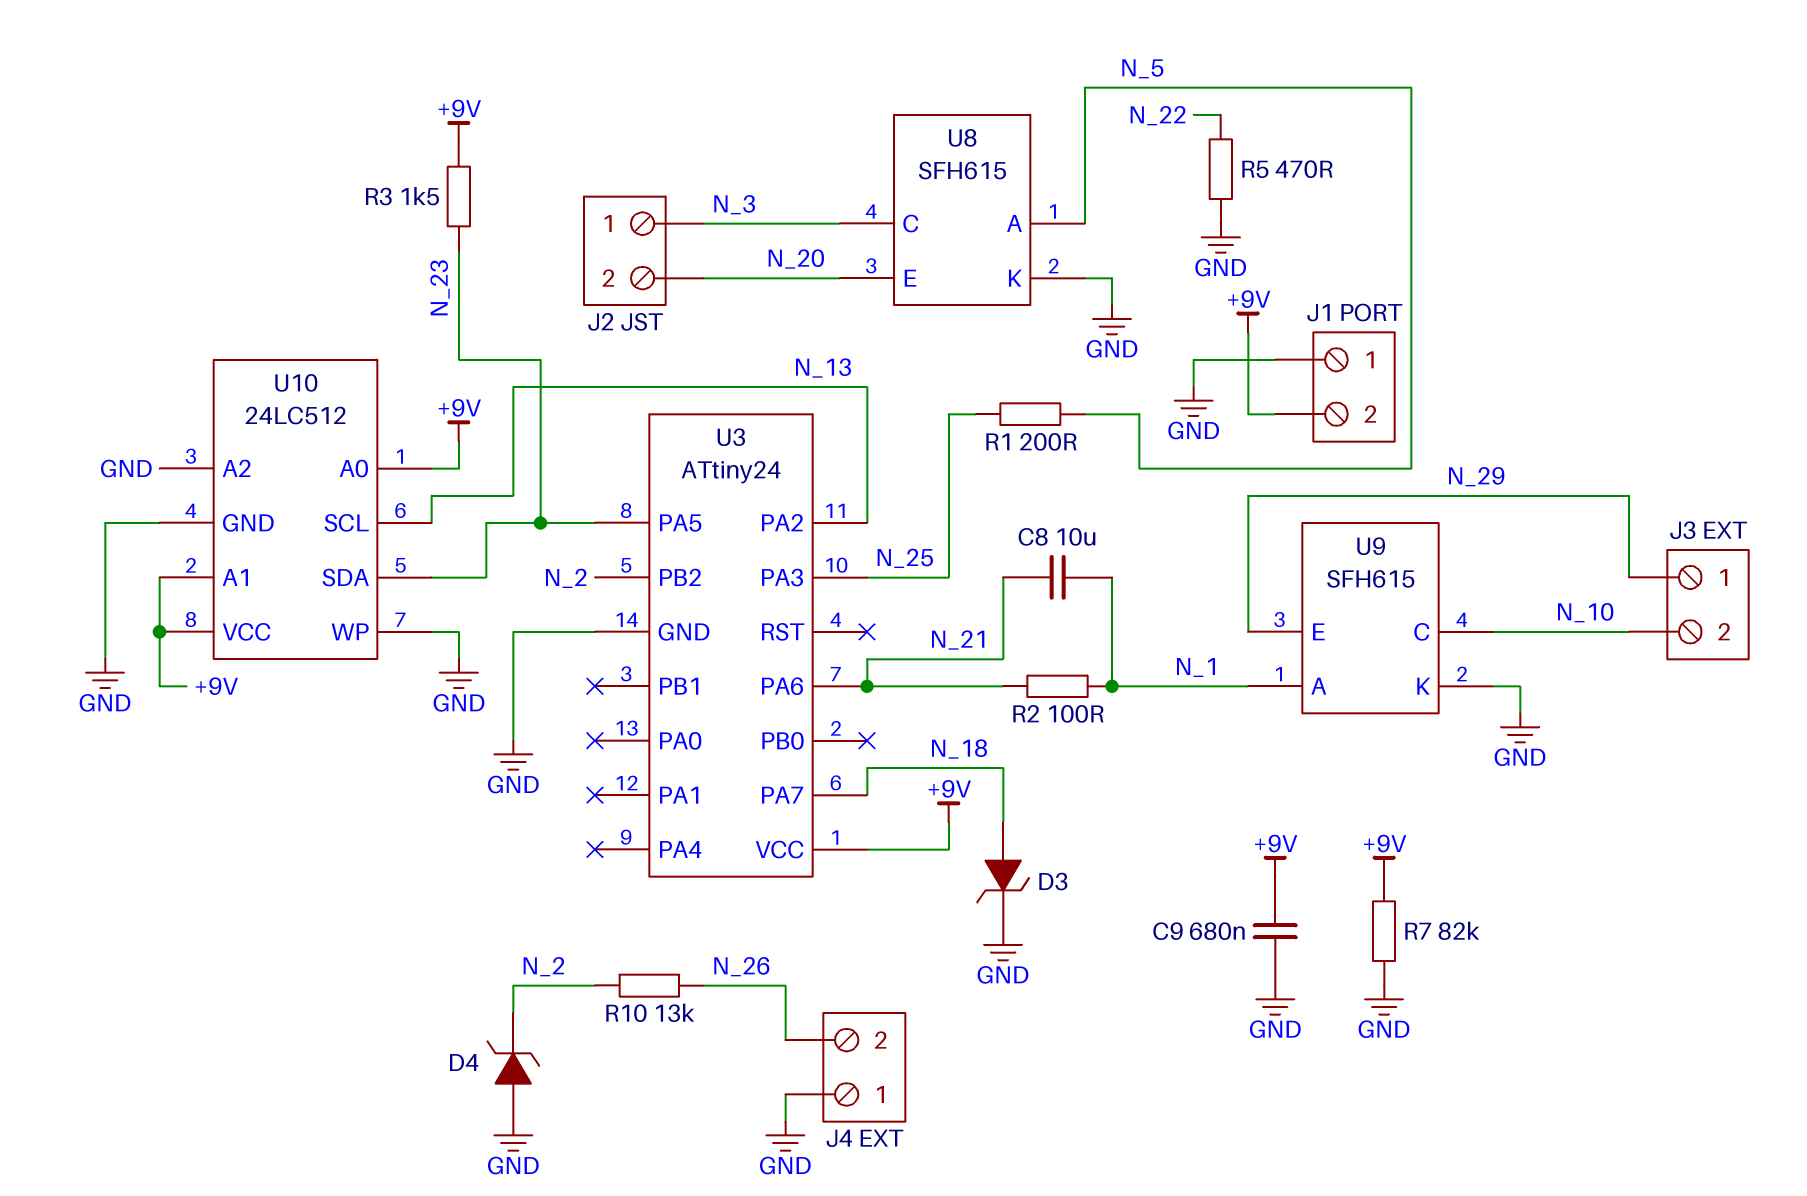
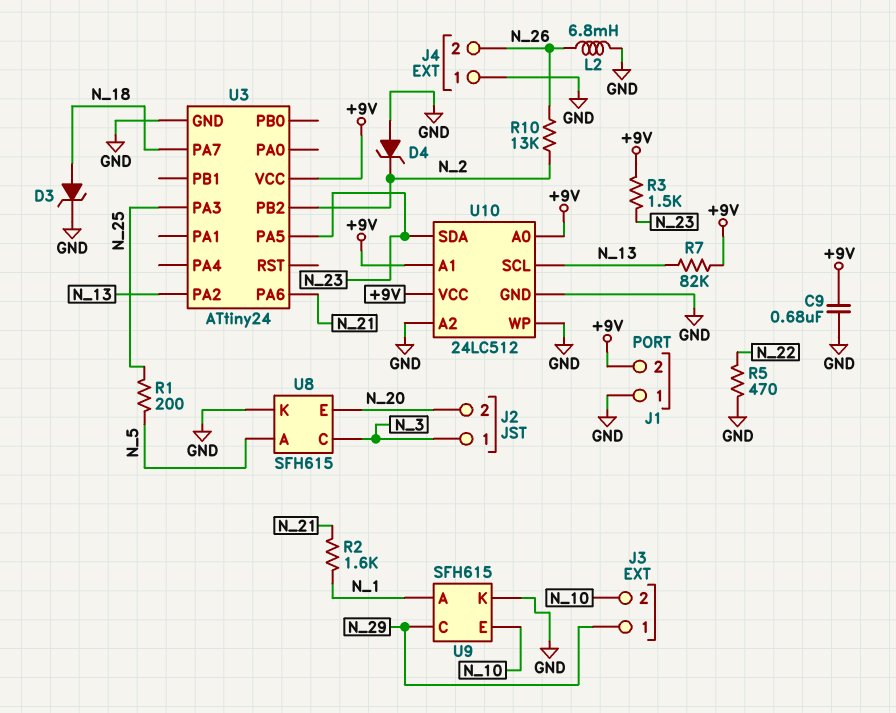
C8: 10uF (N_1, N_21) -> none
L2: none -> 6.8mH (GND, N_26)
R2: 100 (N_1, N_21) -> 1.6k (N_1, N_21)
R7: 82k (+9V, GND) -> 82k (+9V, N_13)
U9 pin C: N_10 -> N_29
U9 pin E: N_29 -> N_10

